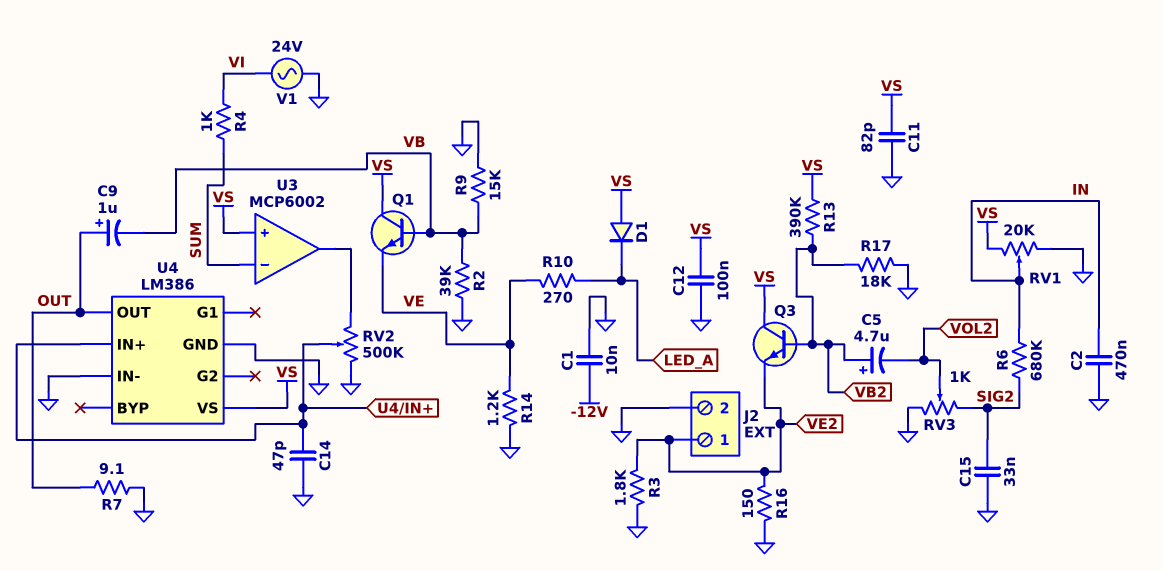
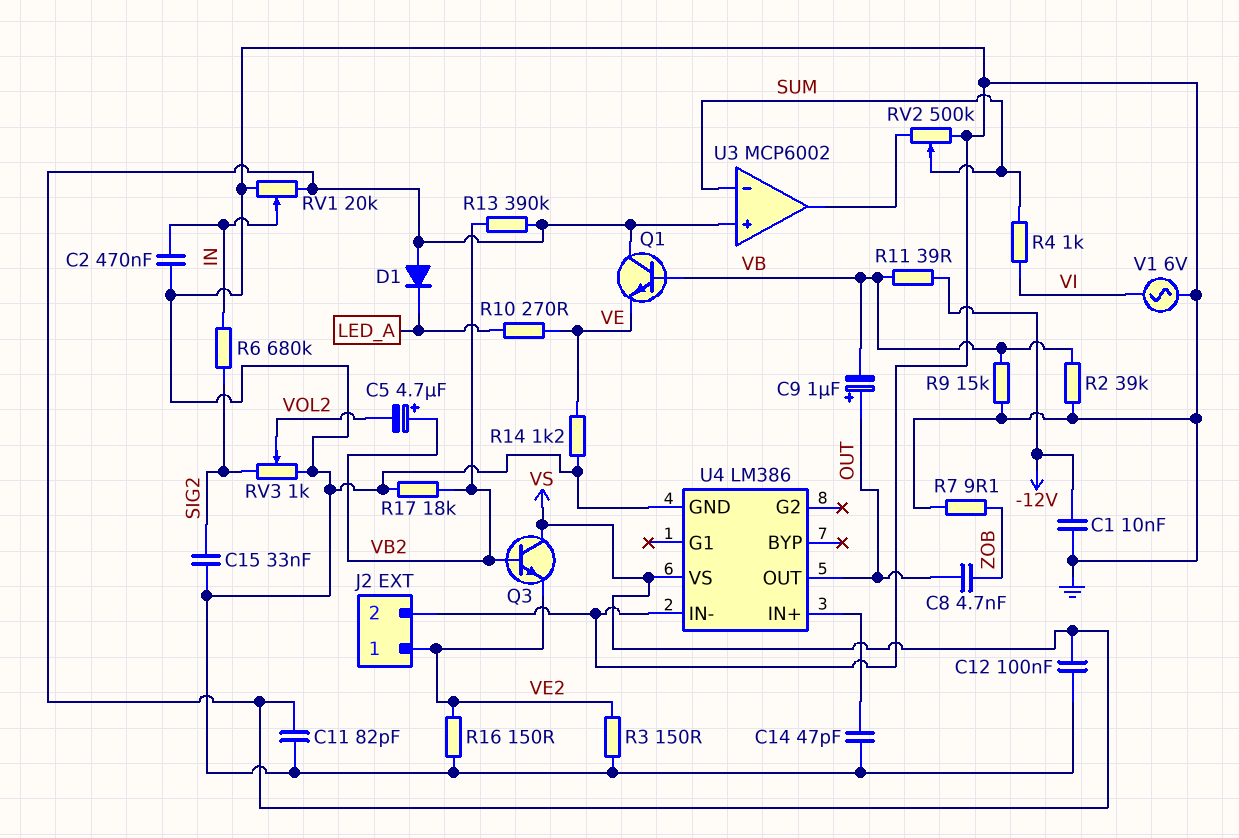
C8: none -> 4.7nF (OUT, ZOB)
R3: 1.8k (GND, VE2) -> 150 (GND, VE2)
R7: 9.1 (GND, OUT) -> 9.1 (GND, ZOB)
R11: none -> 39 (-12V, VB)
RV2: 500k (GND, U3/out, wiper U4/IN+) -> 500k (GND, U3/out, wiper SUM)
V1: AC 24V (GND, VI) -> AC 6V (GND, VI)

